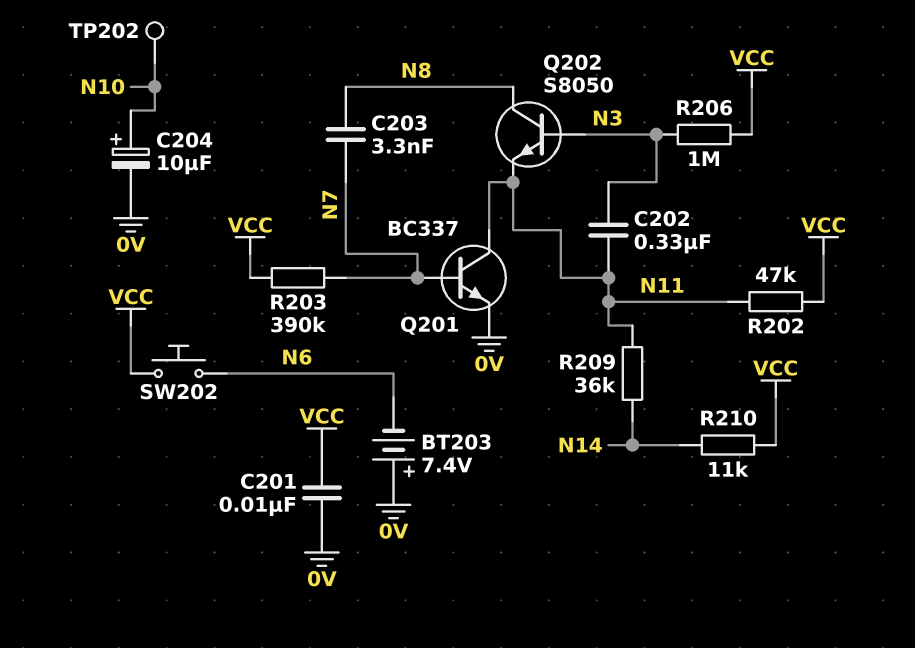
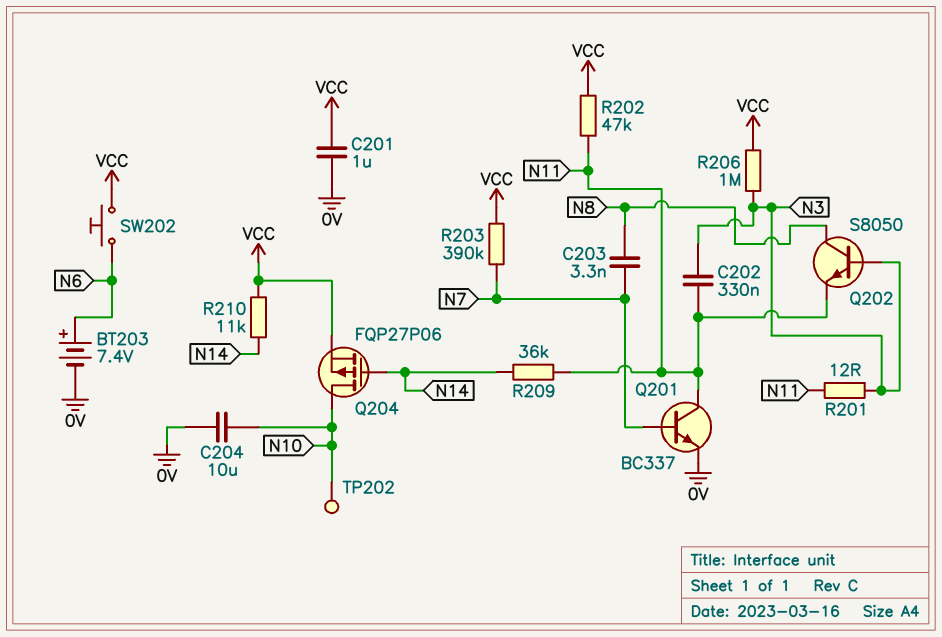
BT203: 7.4V (plus 0V, minus N6) -> 7.4V (plus N6, minus 0V)
C201: 10nF (0V, VCC) -> 1uF (0V, VCC)
C204: 10uF (plus N10, minus 0V) -> 10uF (0V, N10)
Q204: none -> PMOS FQP27P06 (G N14, D N10, S VCC)
R201: none -> 12 (N3, N11)

